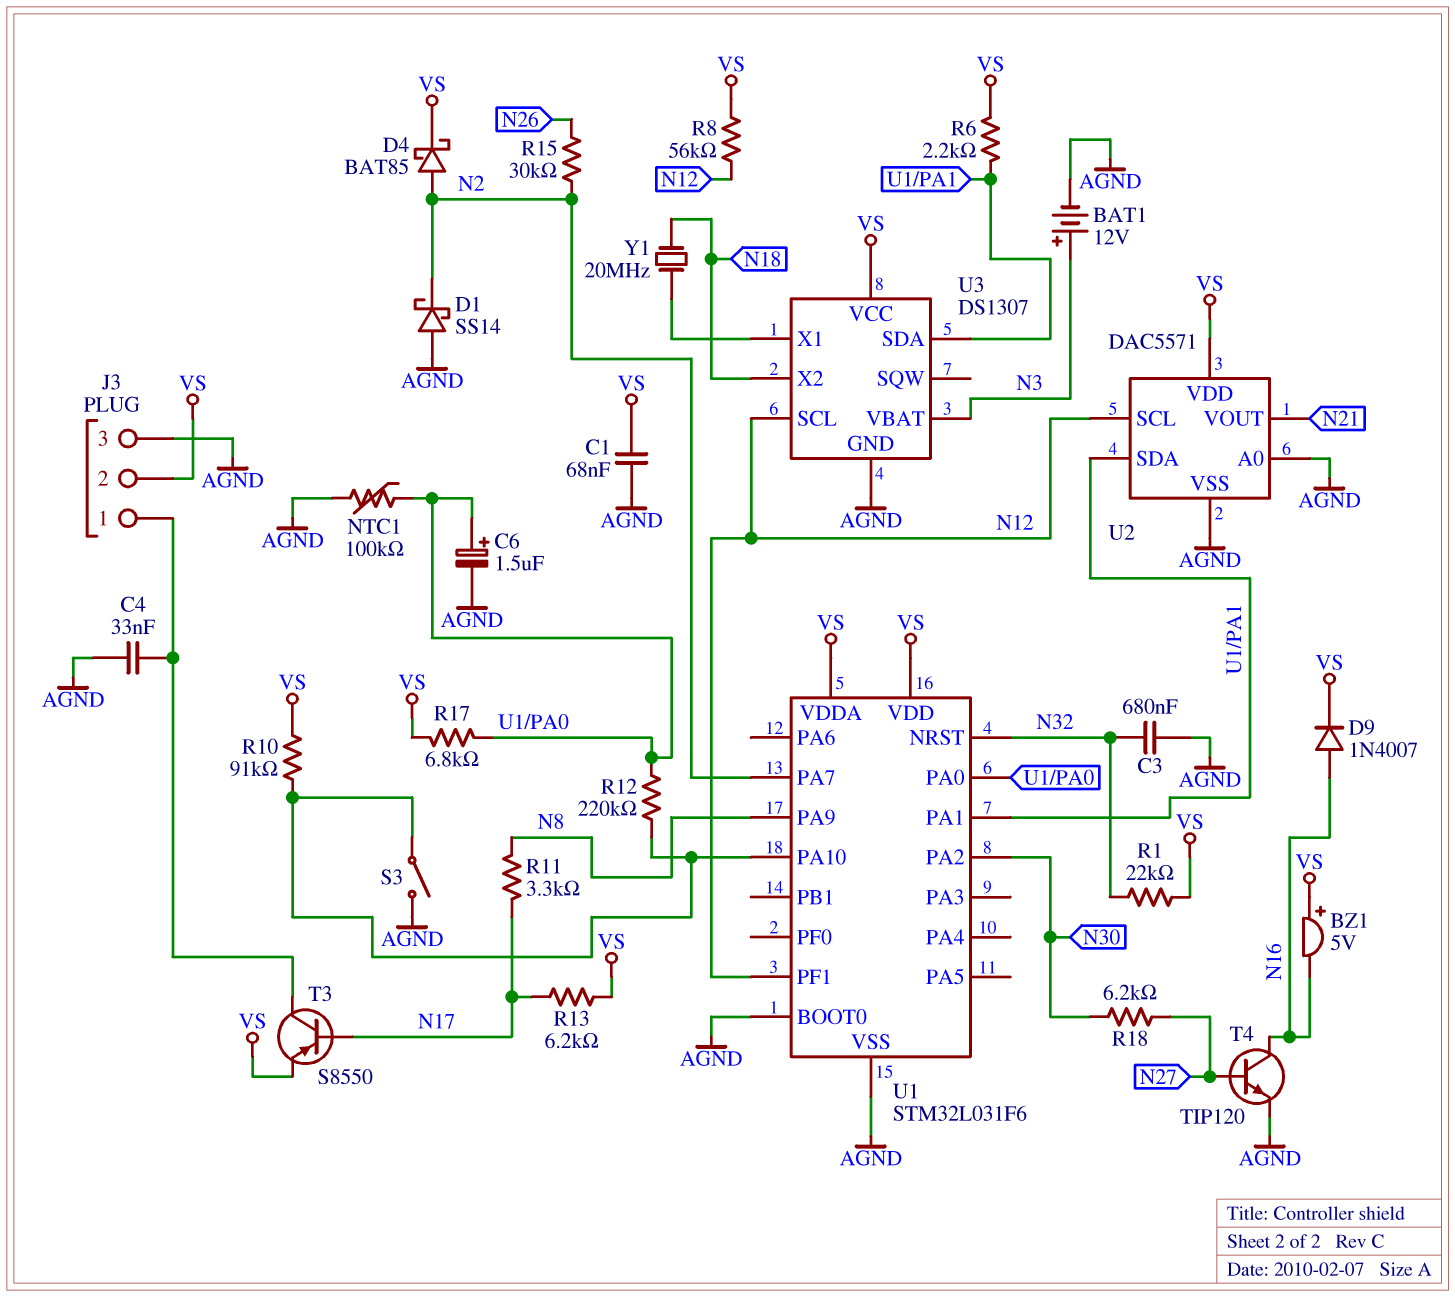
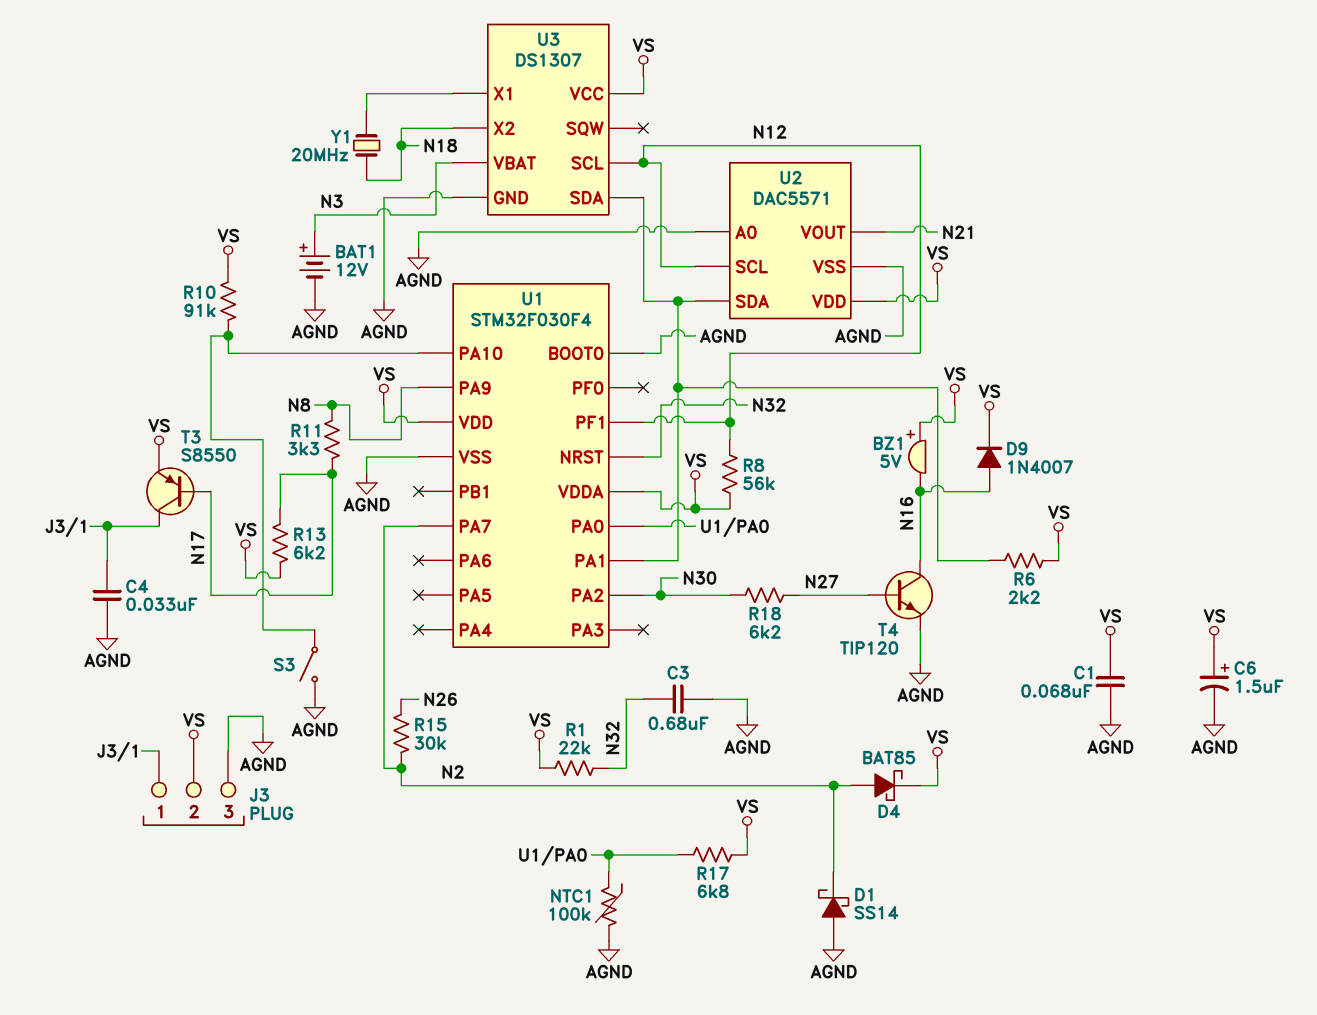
C6: 1.5uF (plus U1/PA0, minus AGND) -> 1.5uF (plus VS, minus AGND)
R12: 220k (U1/PA0, U1/PA10) -> none
U1: STM32L031F6 -> STM32F030F4

